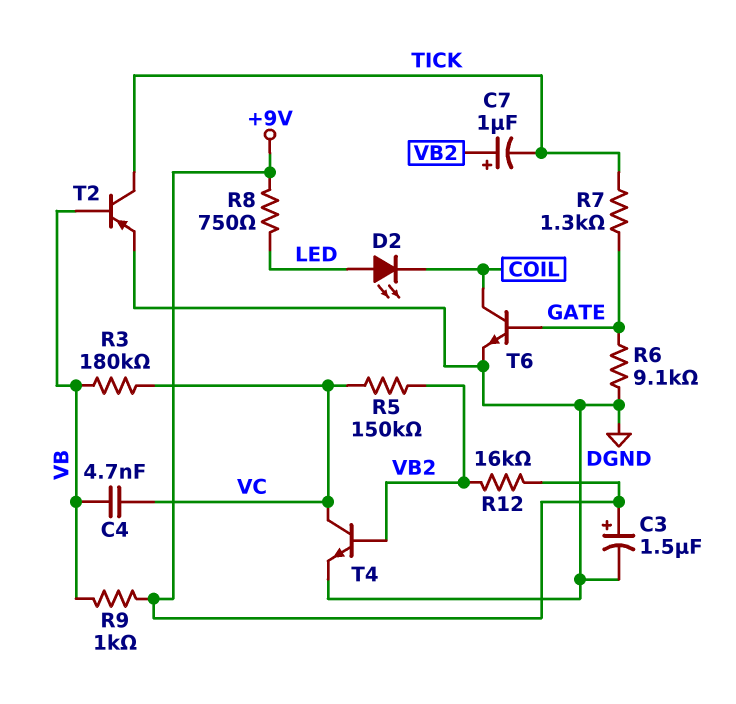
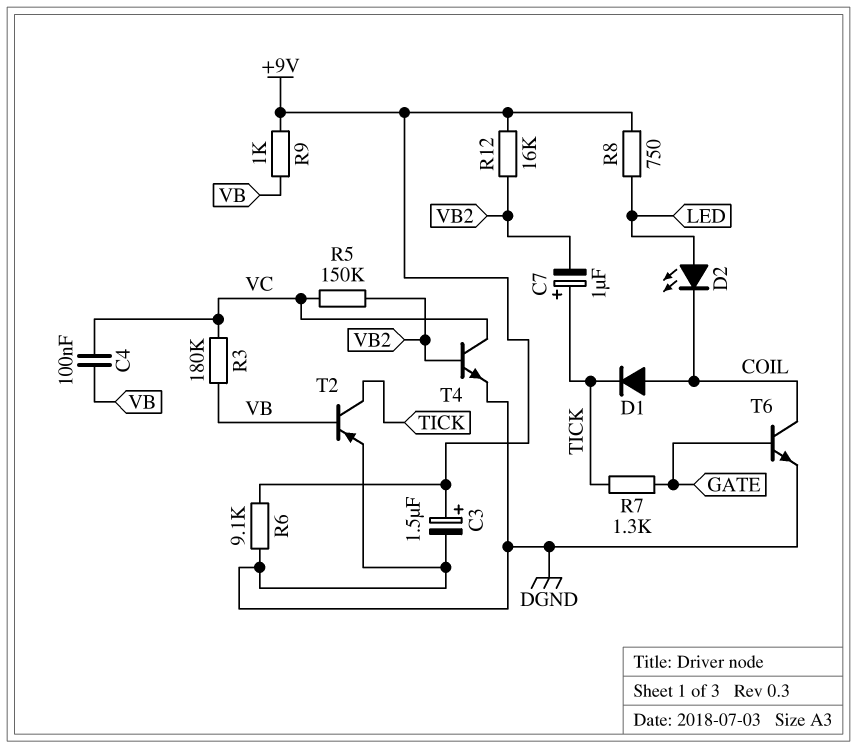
C4: 4.7nF (VB, VC) -> 100nF (VB, VC)
C7: 1uF (plus VB2, minus TICK) -> 1uF (plus TICK, minus VB2)
D1: none -> diode (A COIL, K TICK)
R6: 9.1k (DGND, GATE) -> 9.1k (+9V, DGND)

